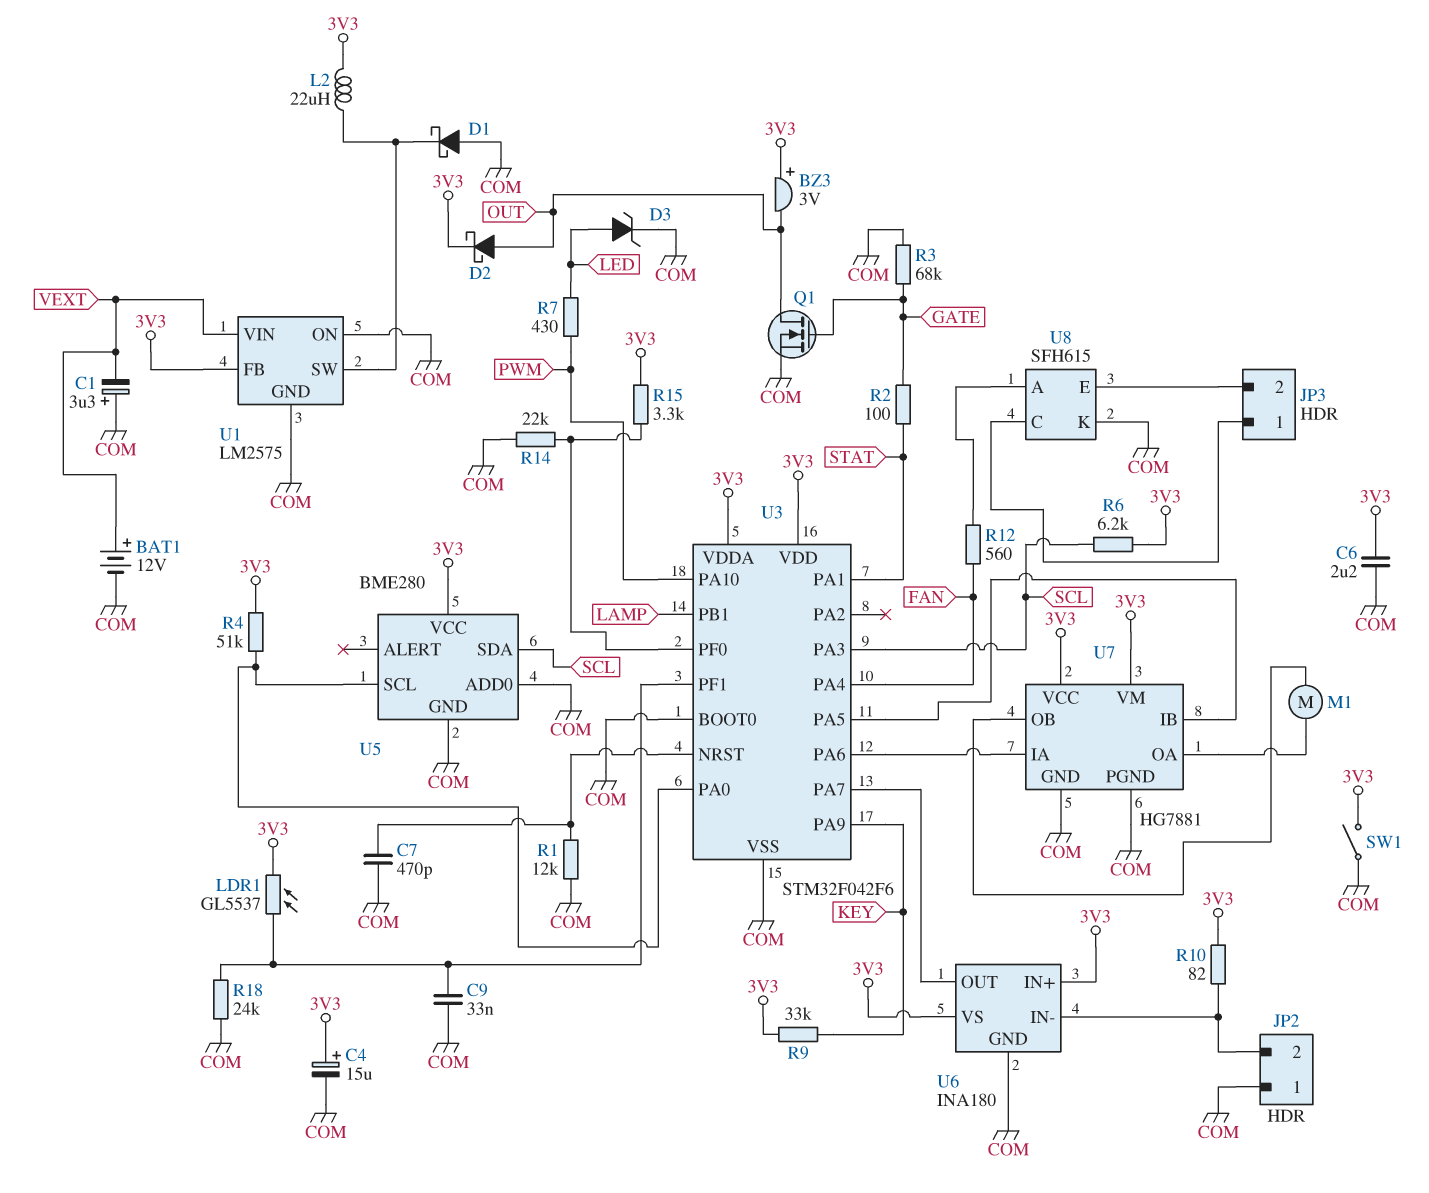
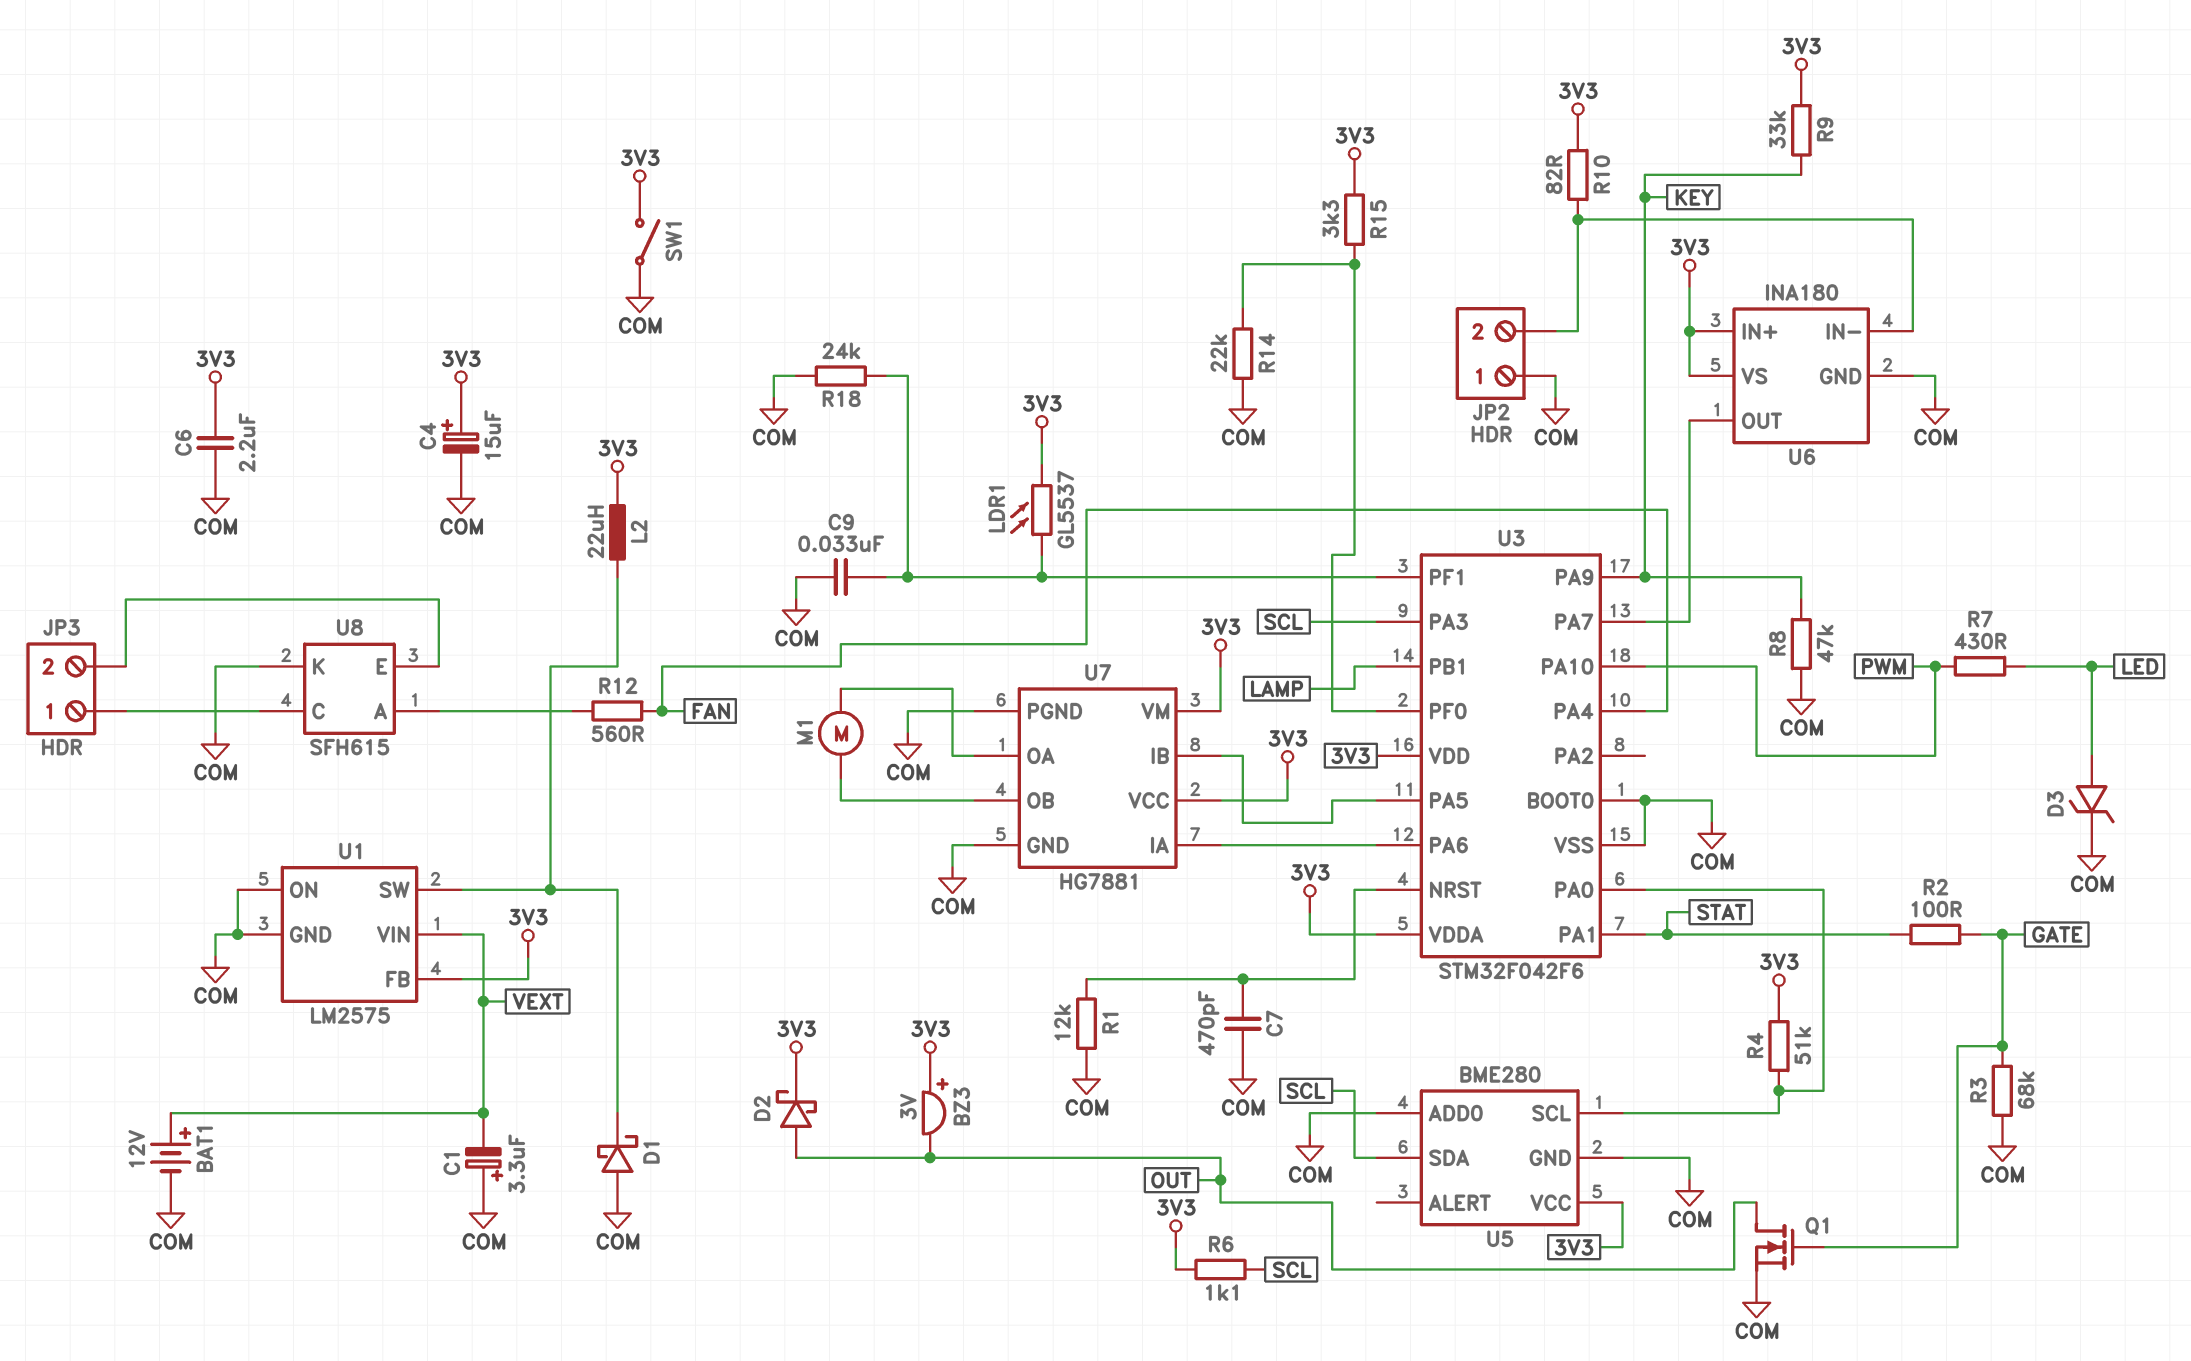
R6: 6.2k (3V3, SCL) -> 1.1k (3V3, SCL)
R8: none -> 47k (COM, KEY)

